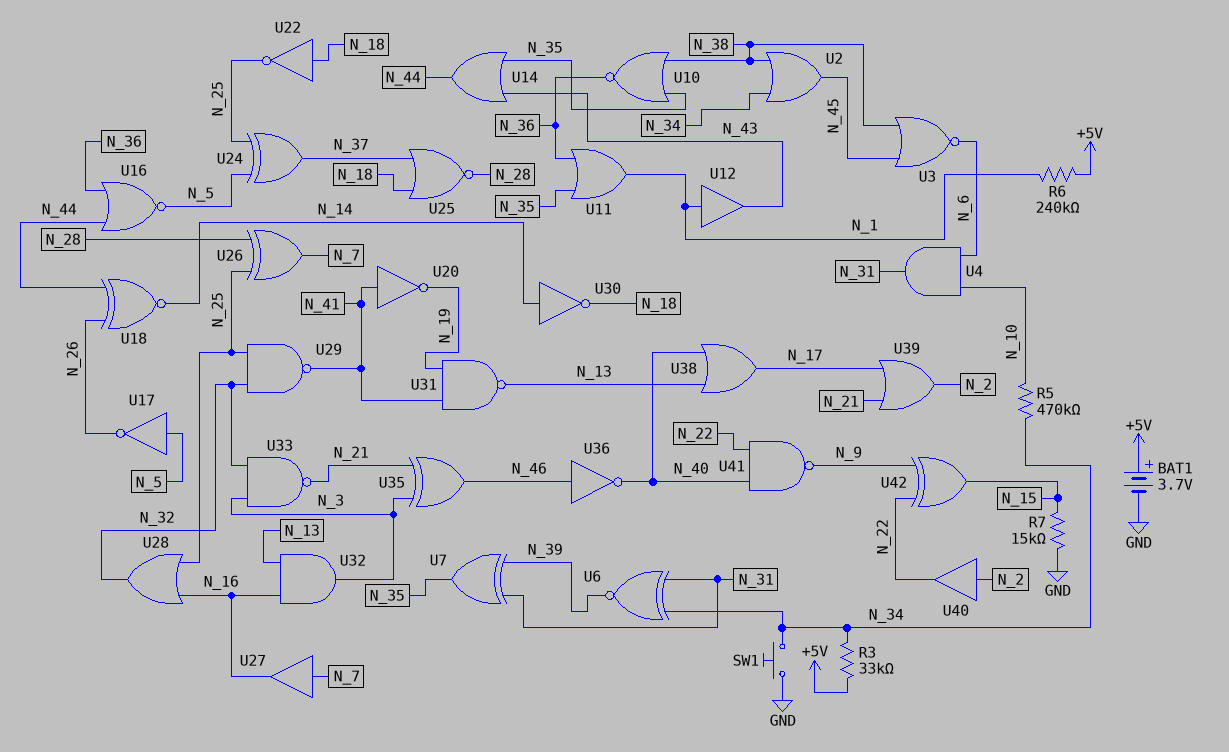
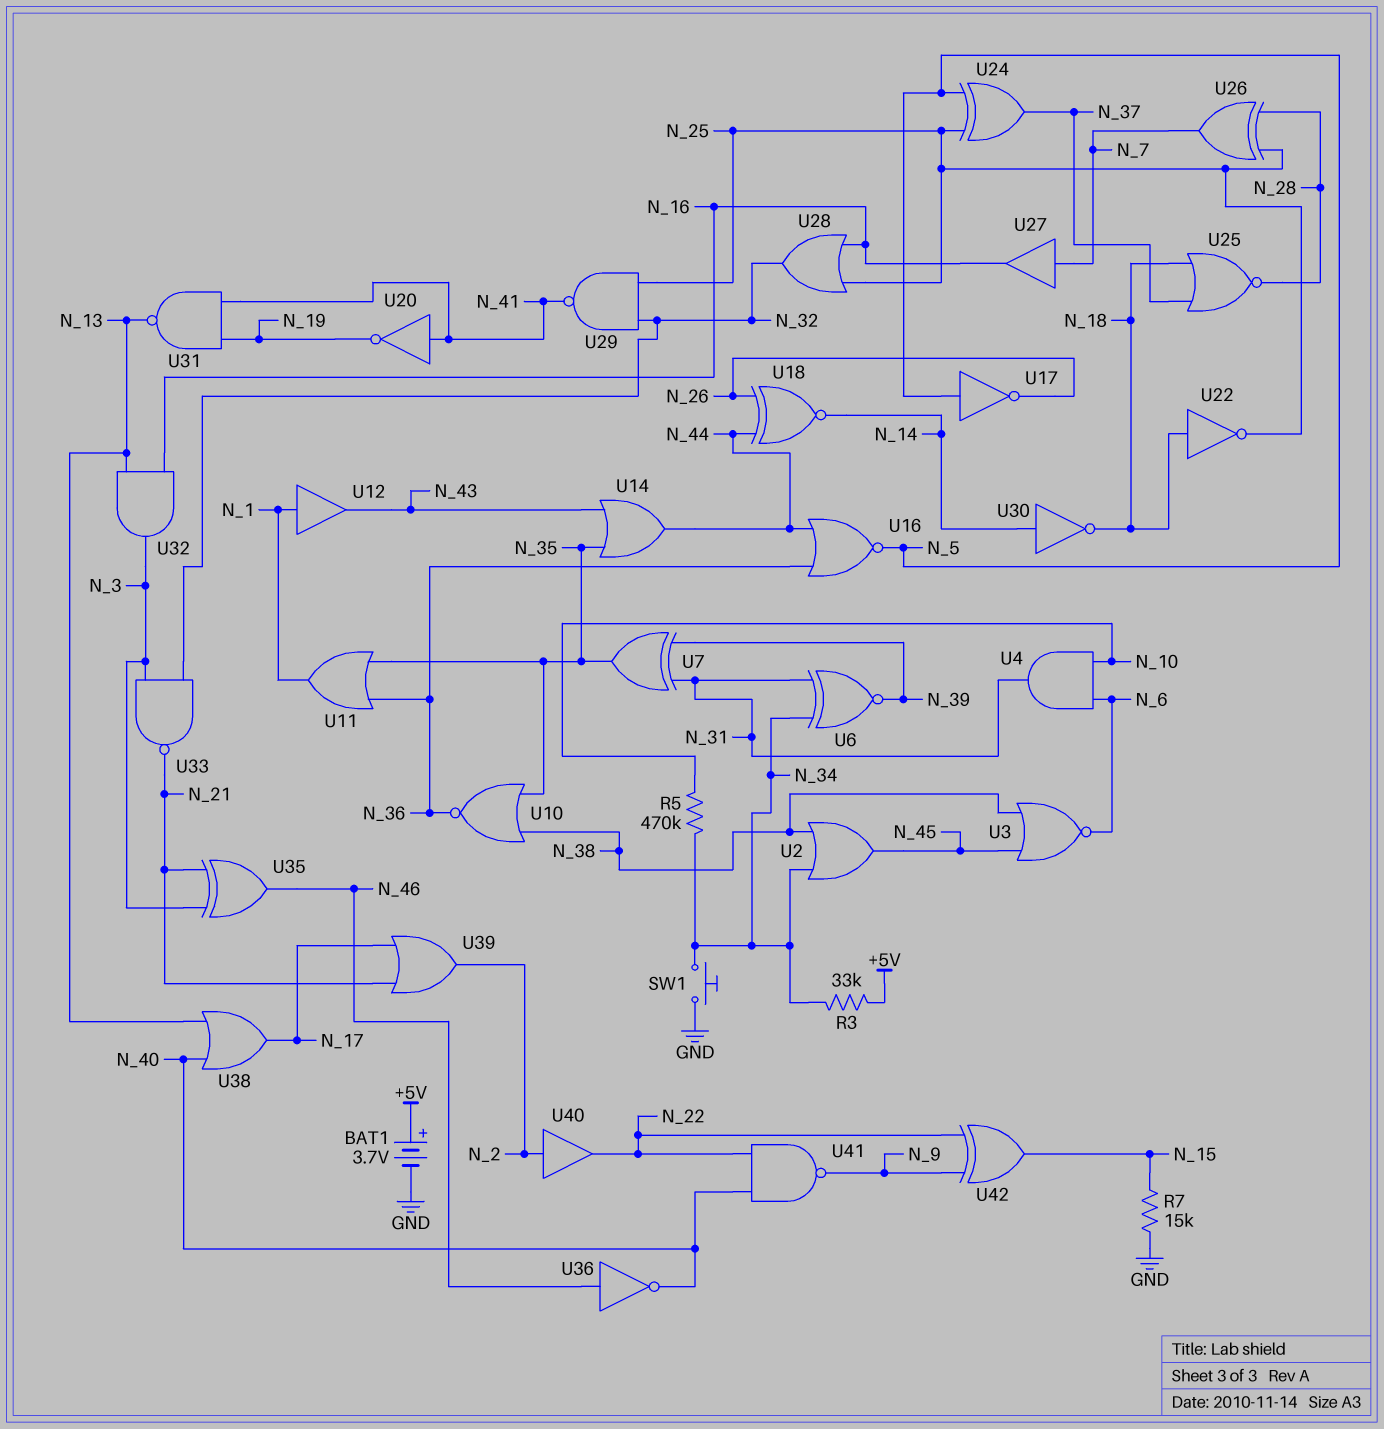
R6: 240k (+5V, N_1) -> none

